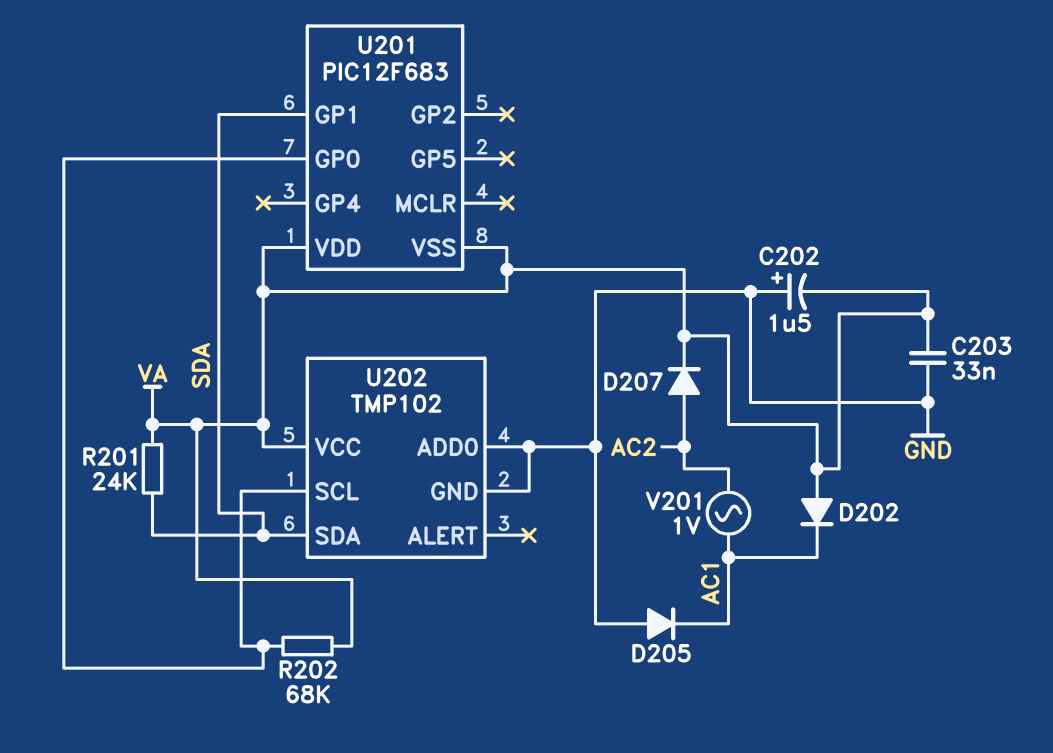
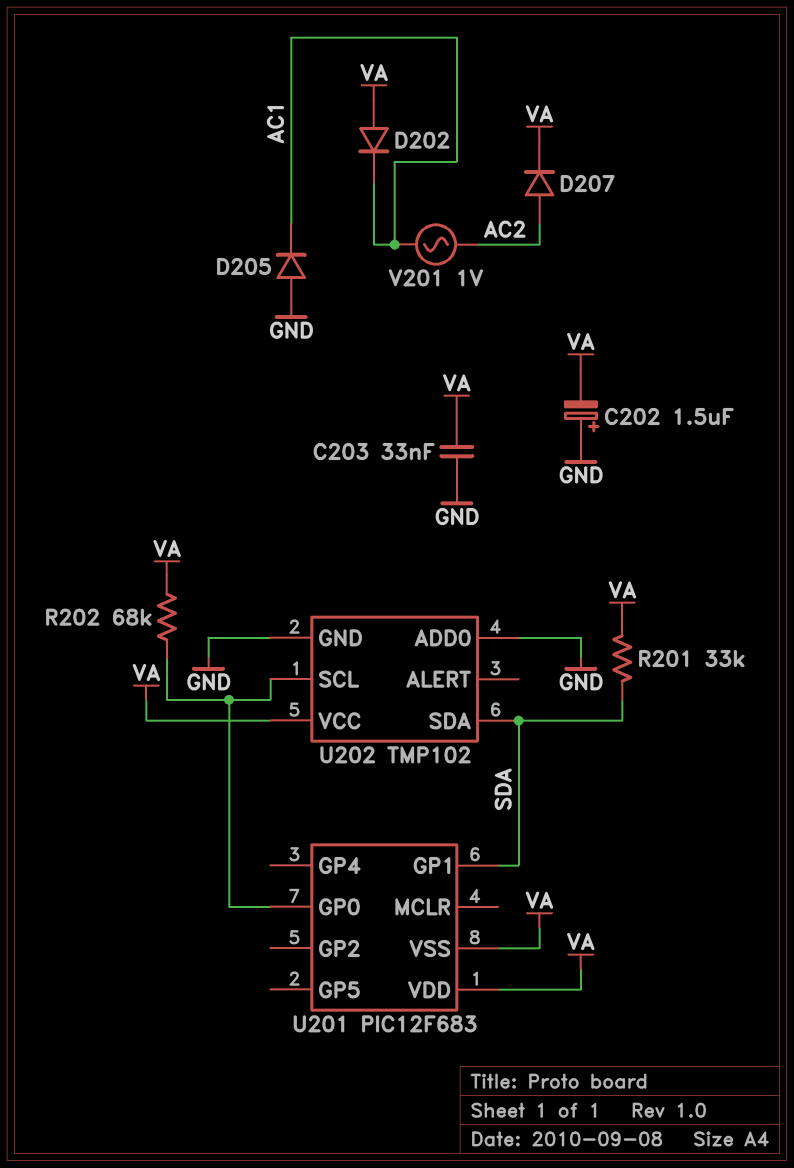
R201: 24k (SDA, VA) -> 33k (SDA, VA)

